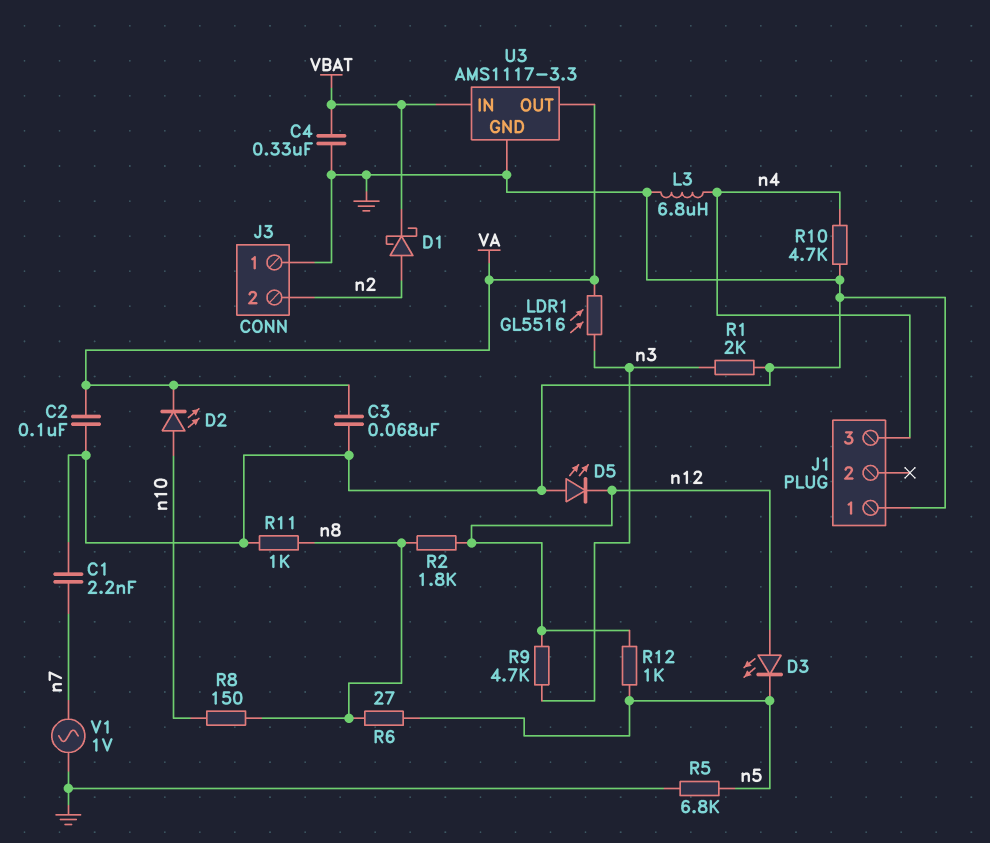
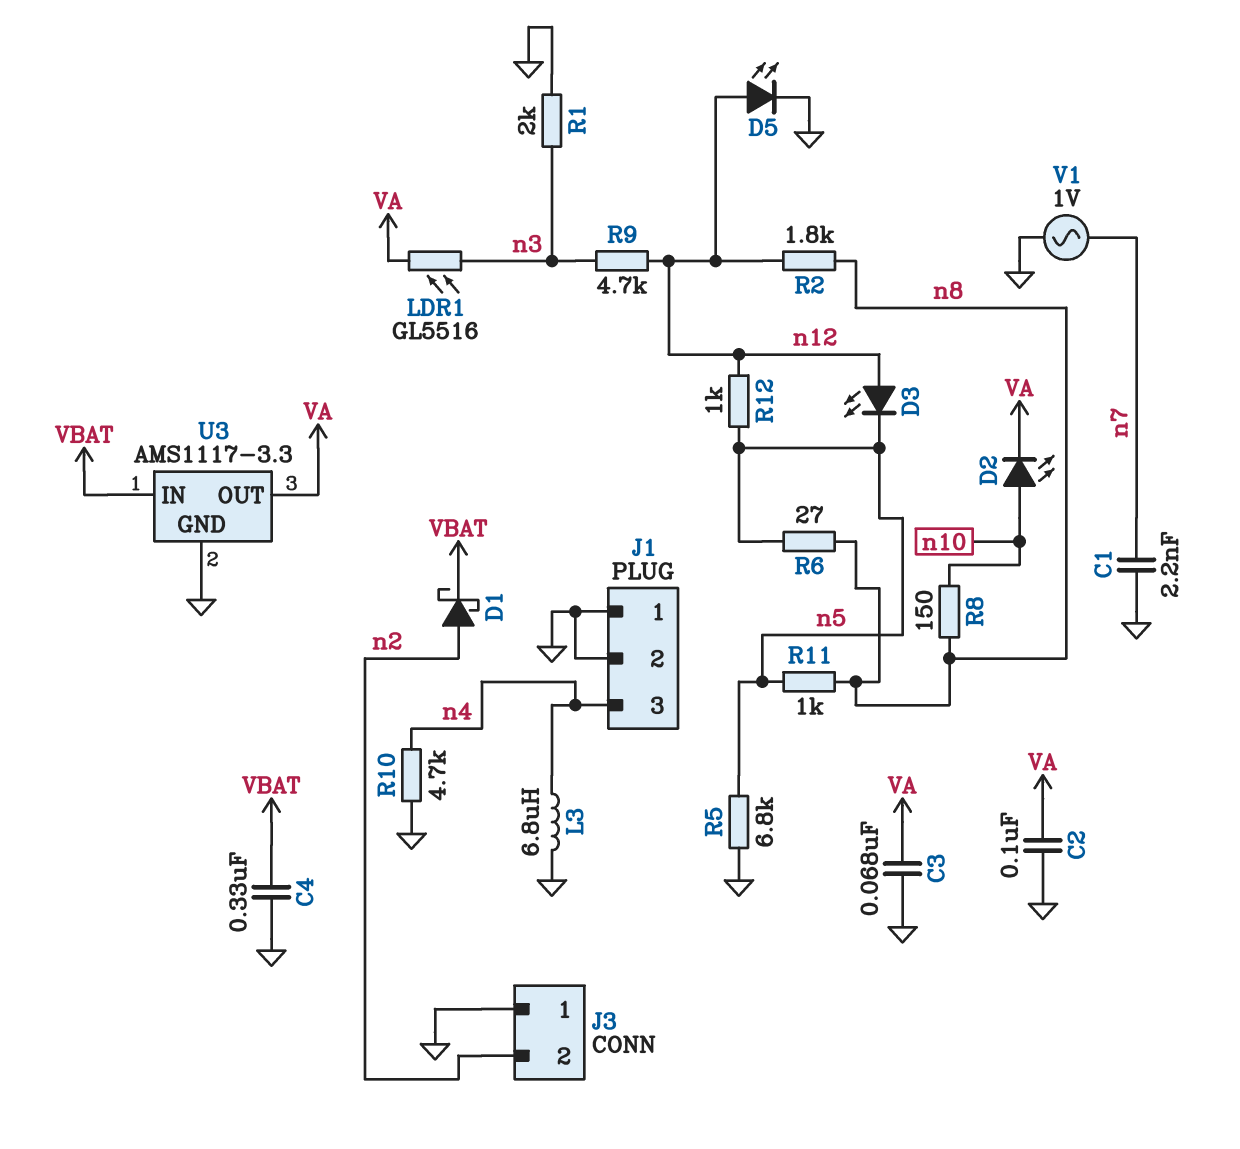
D5: LED (A GND, K n12) -> LED (A n12, K GND)
J1 pin 2: none -> GND
R11: 1k (GND, n8) -> 1k (n5, n8)

